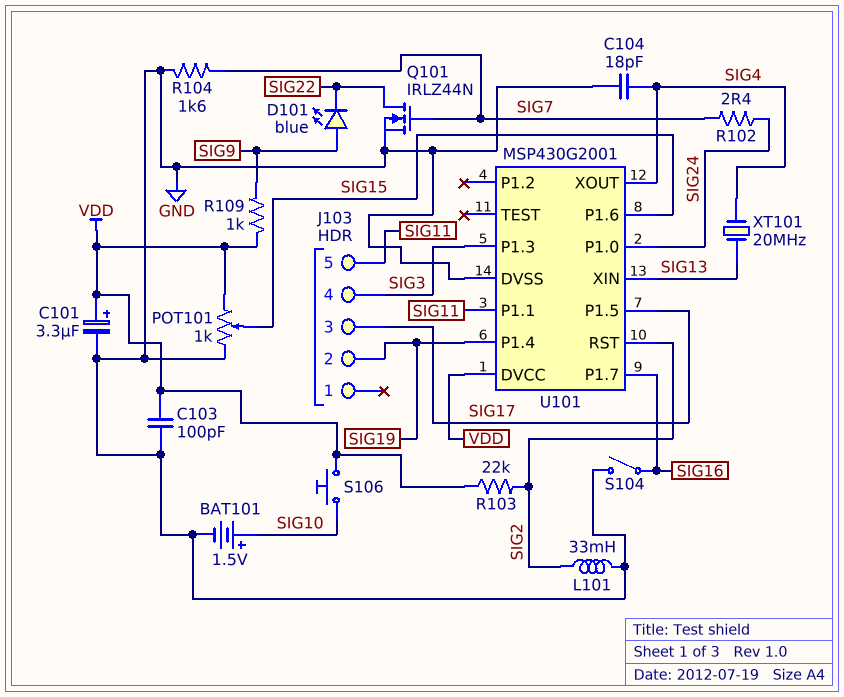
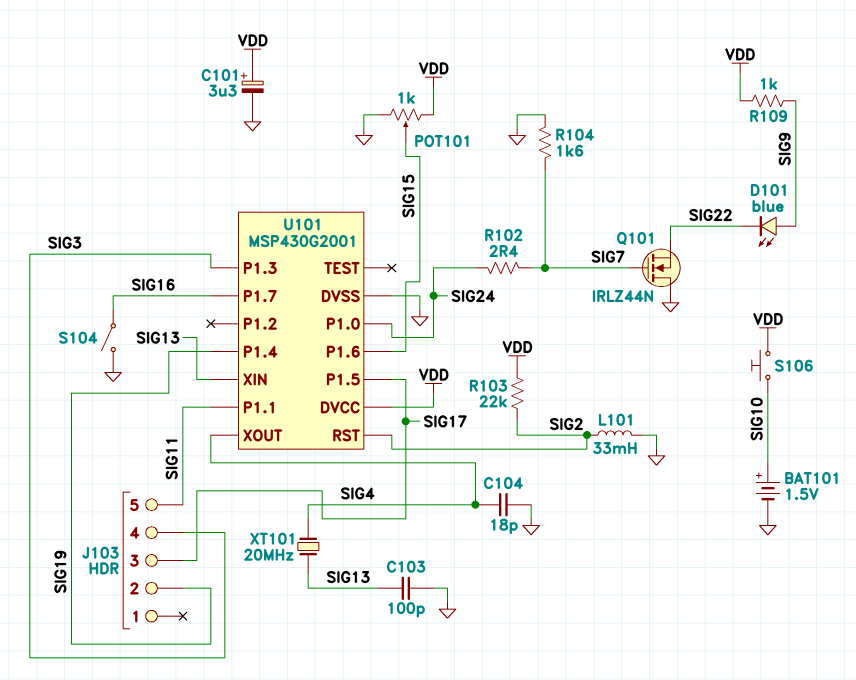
C103: 100pF (GND, VDD) -> 100pF (GND, SIG13)
Q101: NMOS IRLZ44N (G SIG7, D SIG22, S GND) -> NMOS IRLZ44N (G SIG7, D GND, S SIG22)

